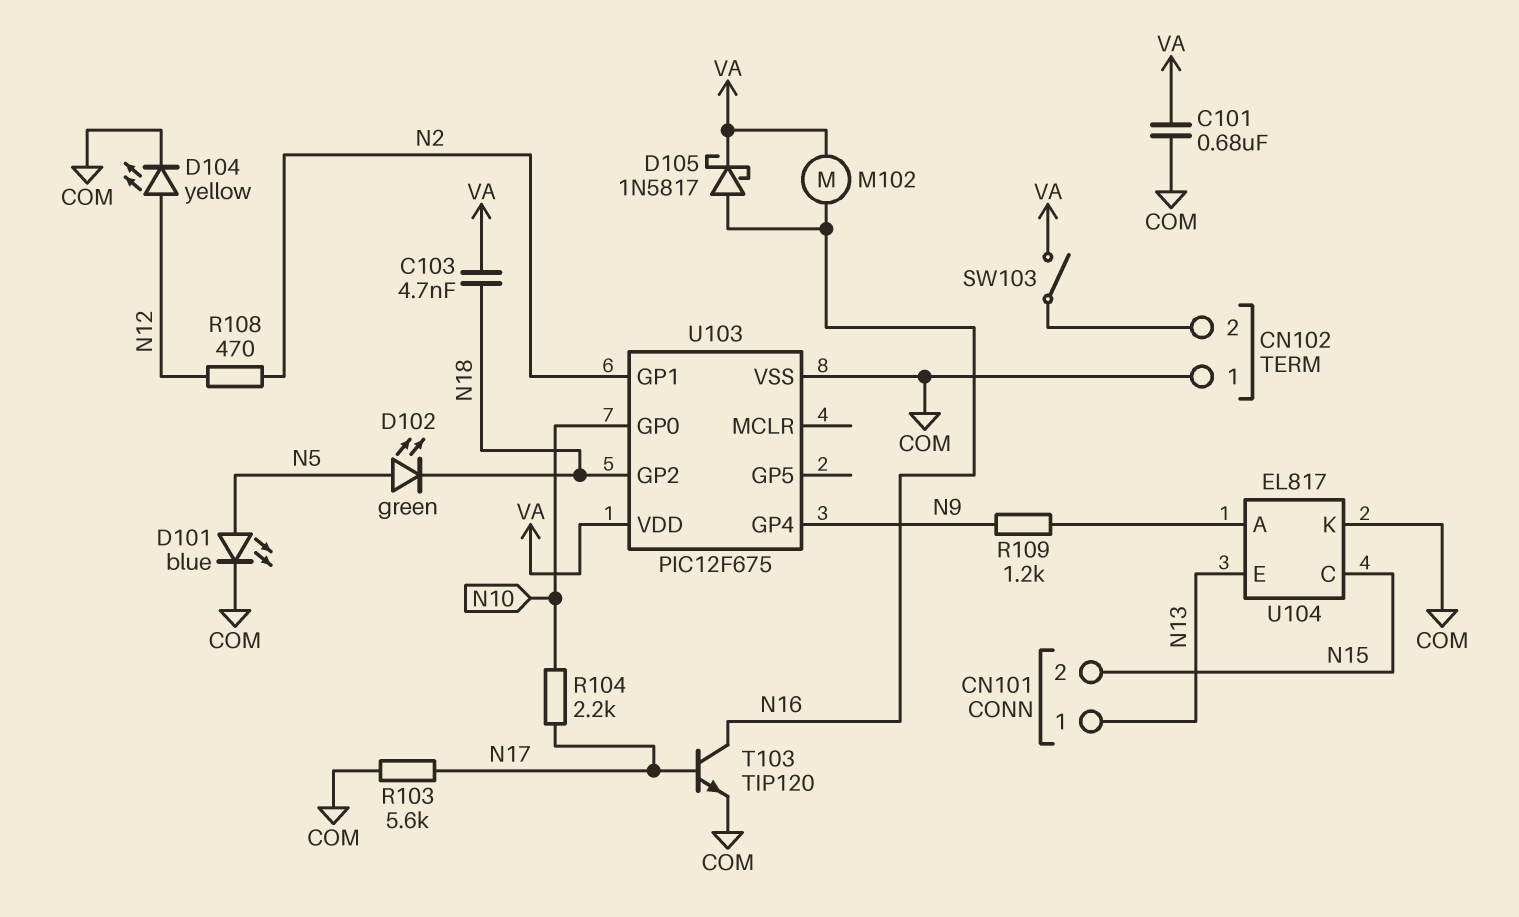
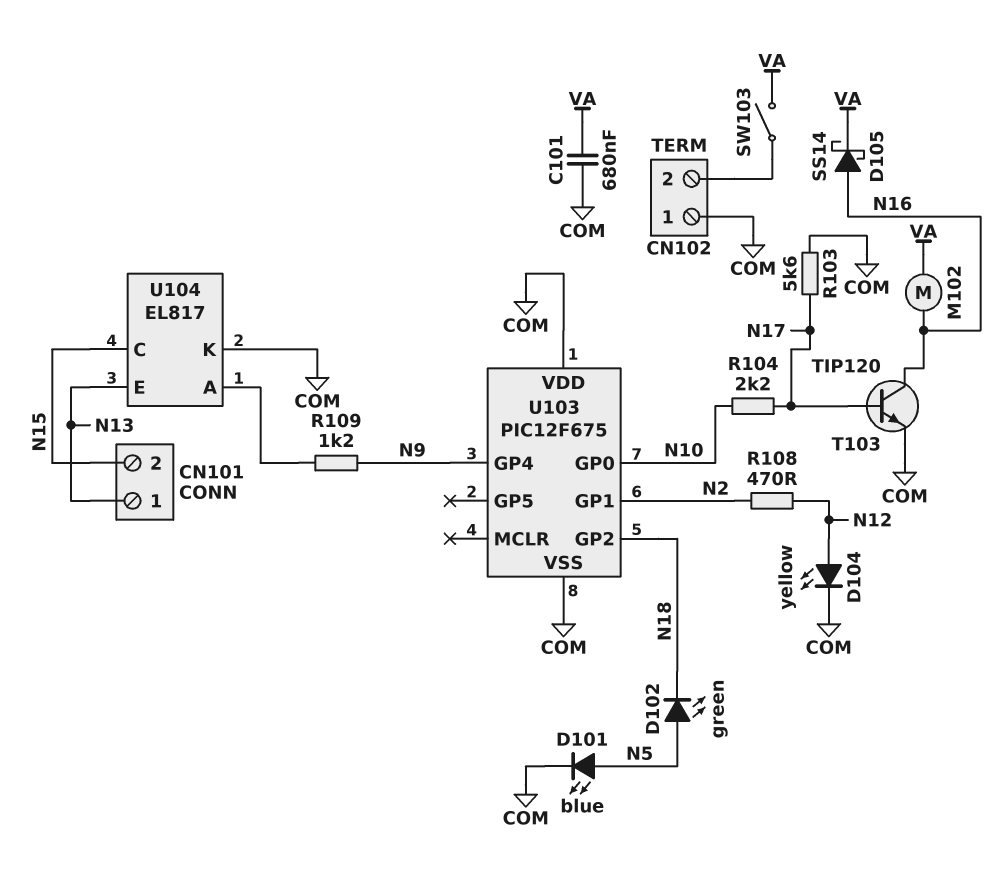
C103: 4.7nF (N18, VA) -> none
D105: schottky 1N5817 (A N16, K VA) -> schottky SS14 (A N16, K VA)
U103 pin VDD: VA -> COM

